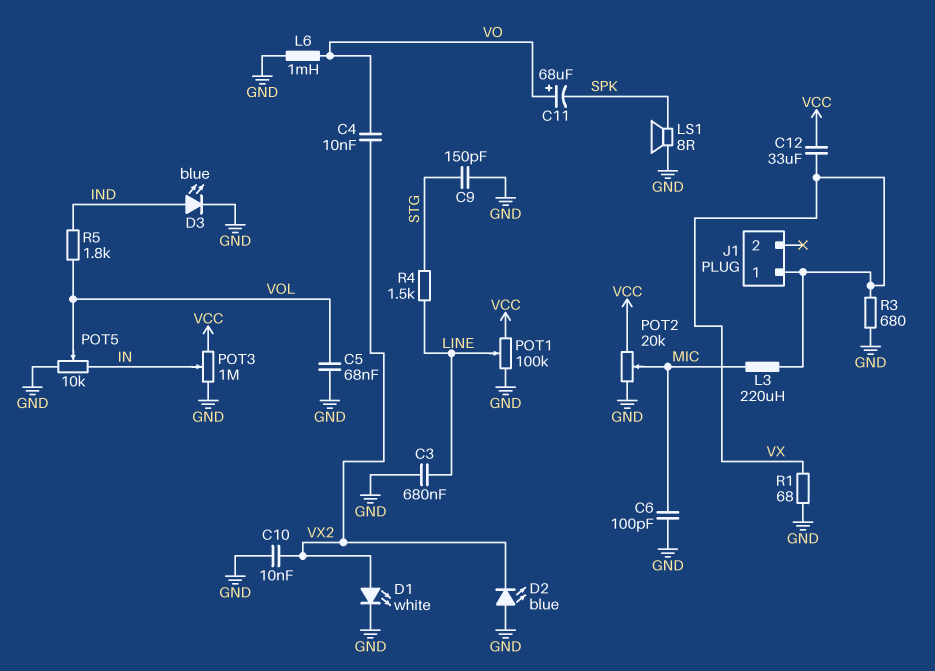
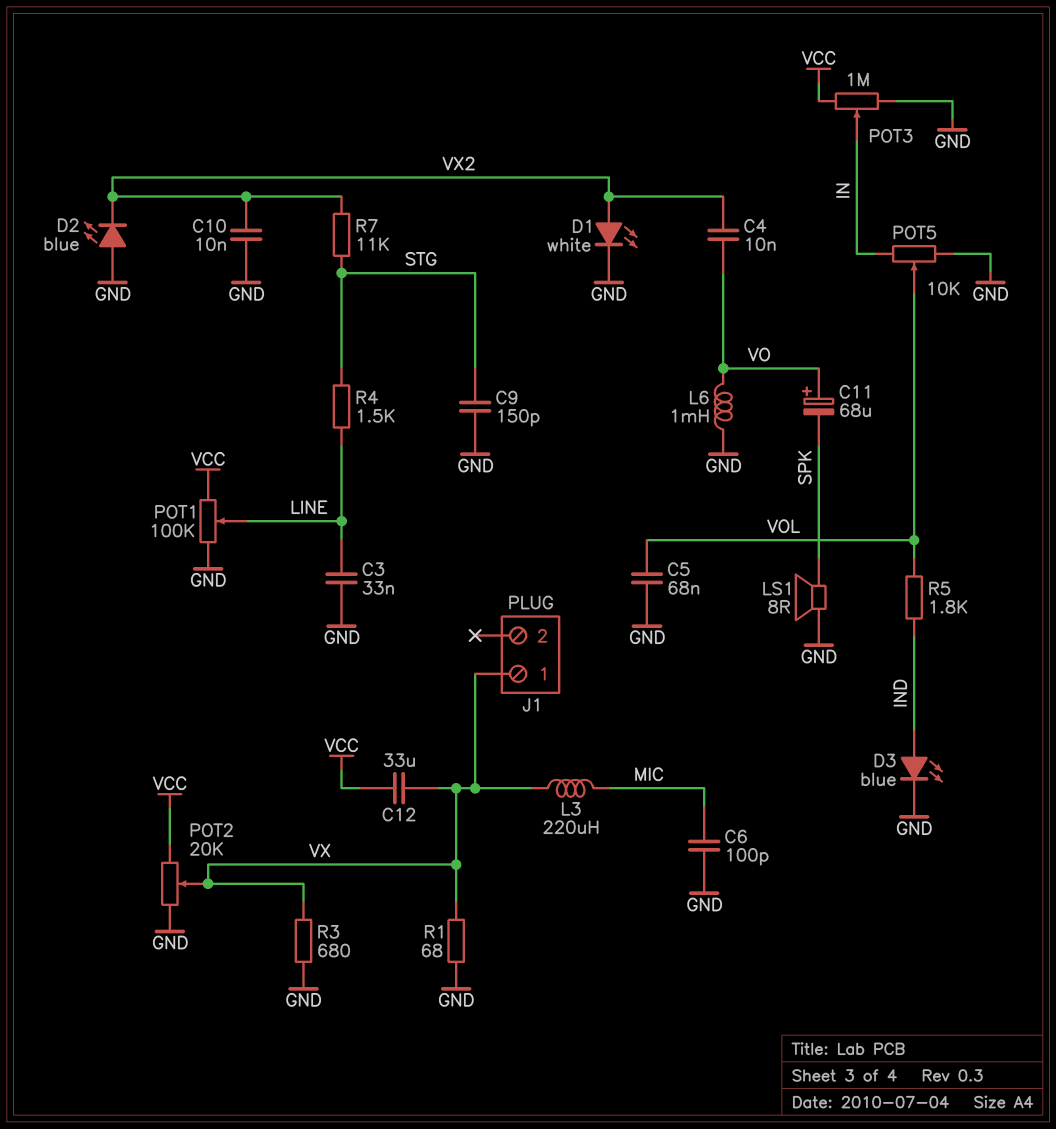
C3: 680nF (GND, LINE) -> 33nF (GND, LINE)
POT2: 20k (GND, VCC, wiper MIC) -> 20k (GND, VCC, wiper VX)
R7: none -> 11k (STG, VX2)

